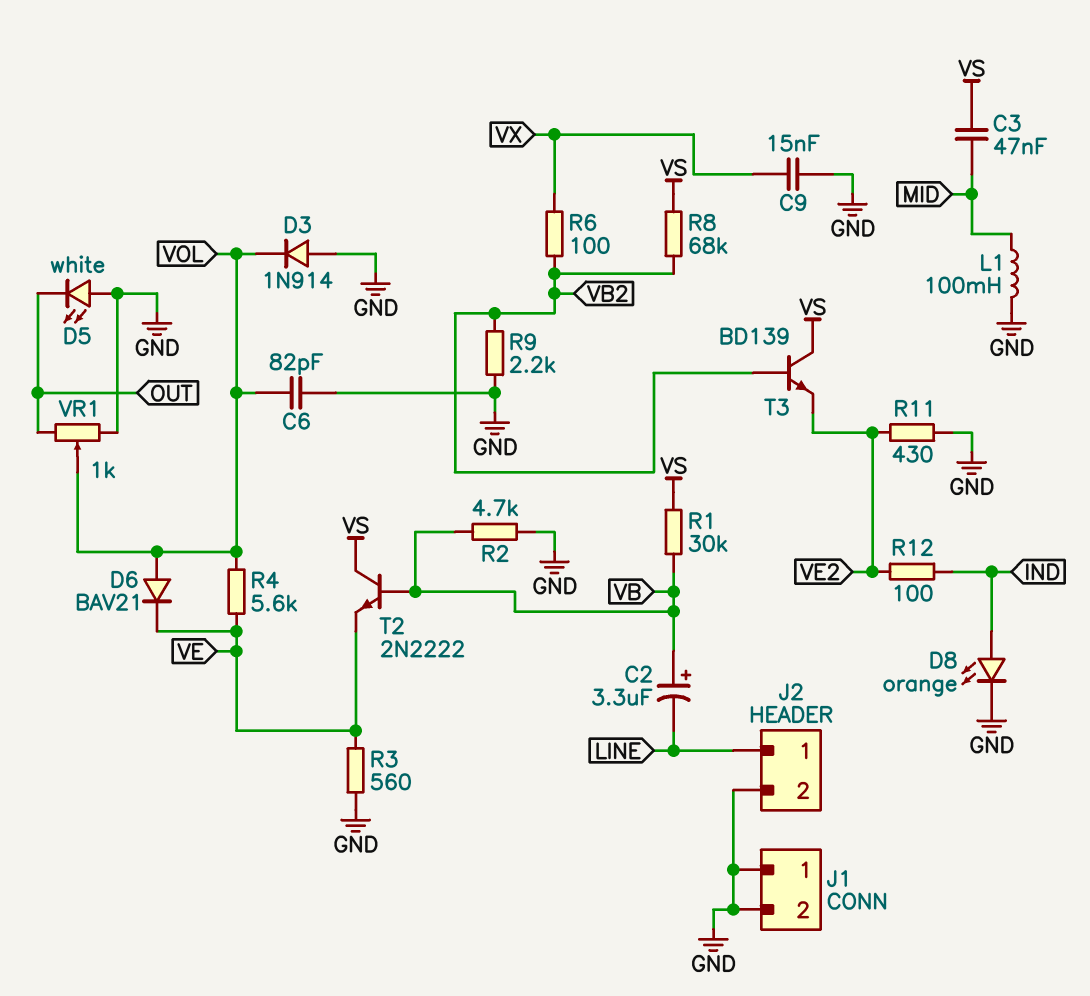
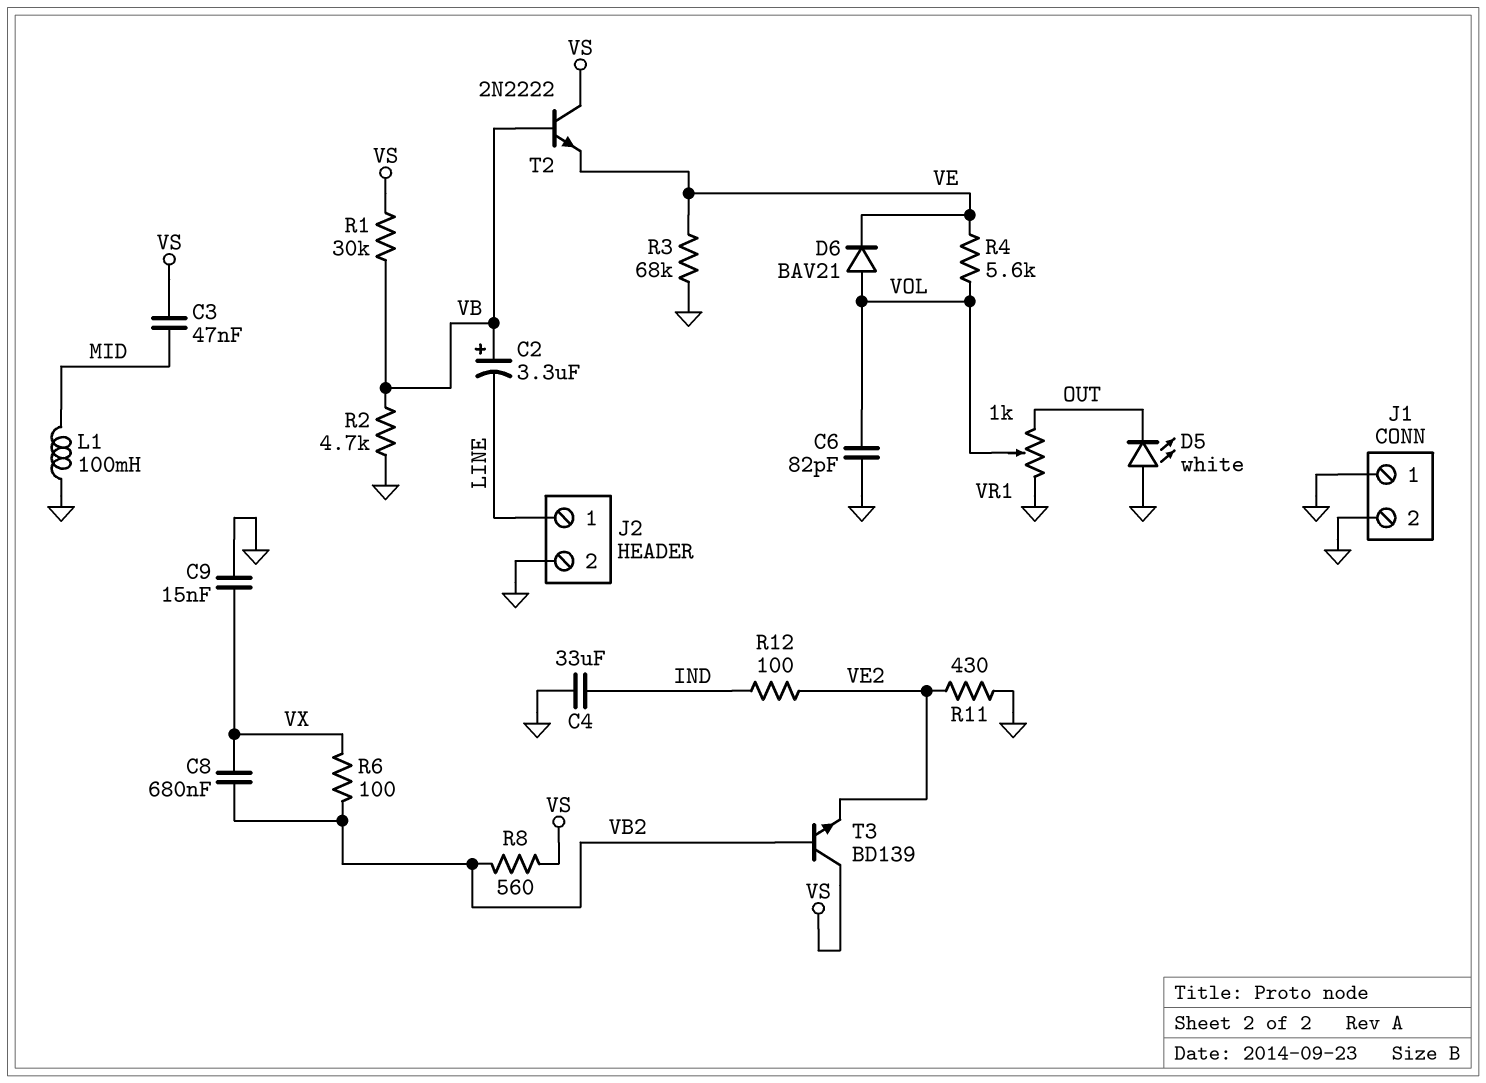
C4: none -> 33uF (GND, IND)
C8: none -> 680nF (VB2, VX)
D3: diode 1N914 (A GND, K VOL) -> none
D8: LED orange (A IND, K GND) -> none
R3: 560 (GND, VE) -> 68k (GND, VE)
R8: 68k (VB2, VS) -> 560 (VB2, VS)
R9: 2.2k (GND, VB2) -> none

